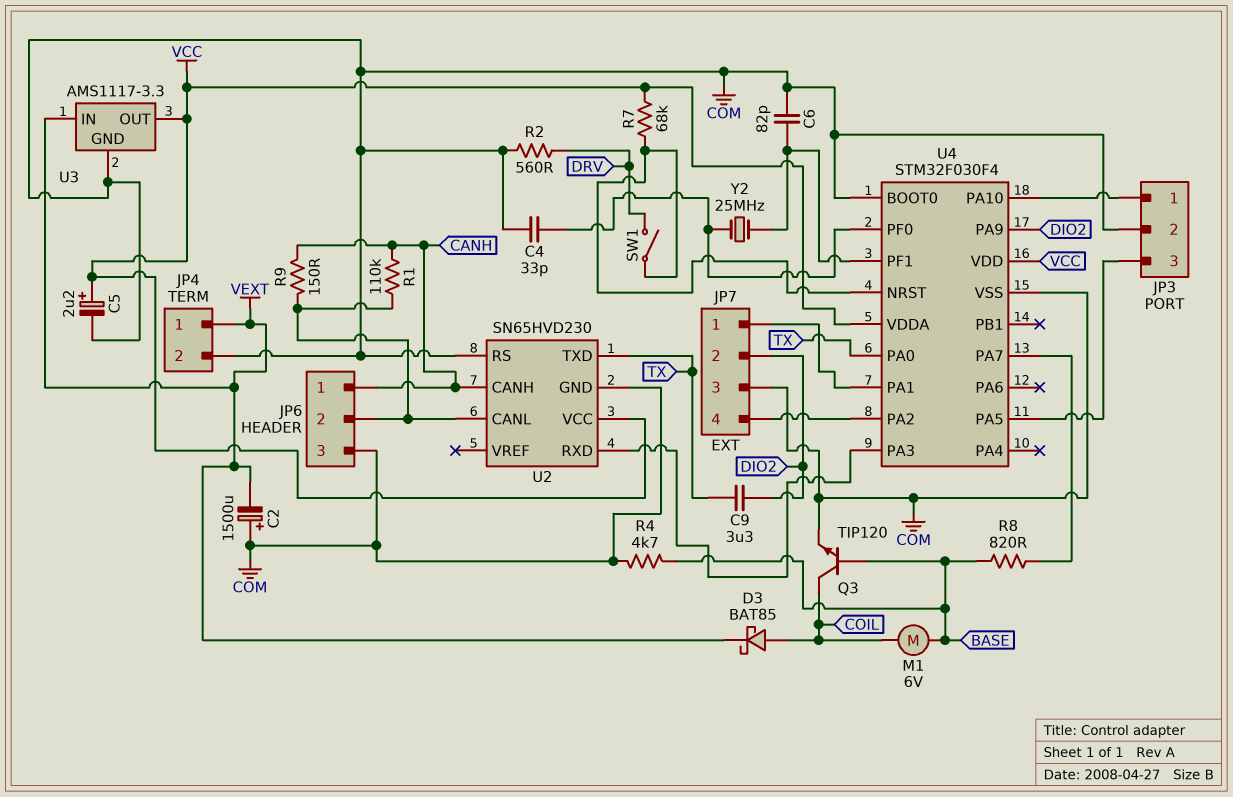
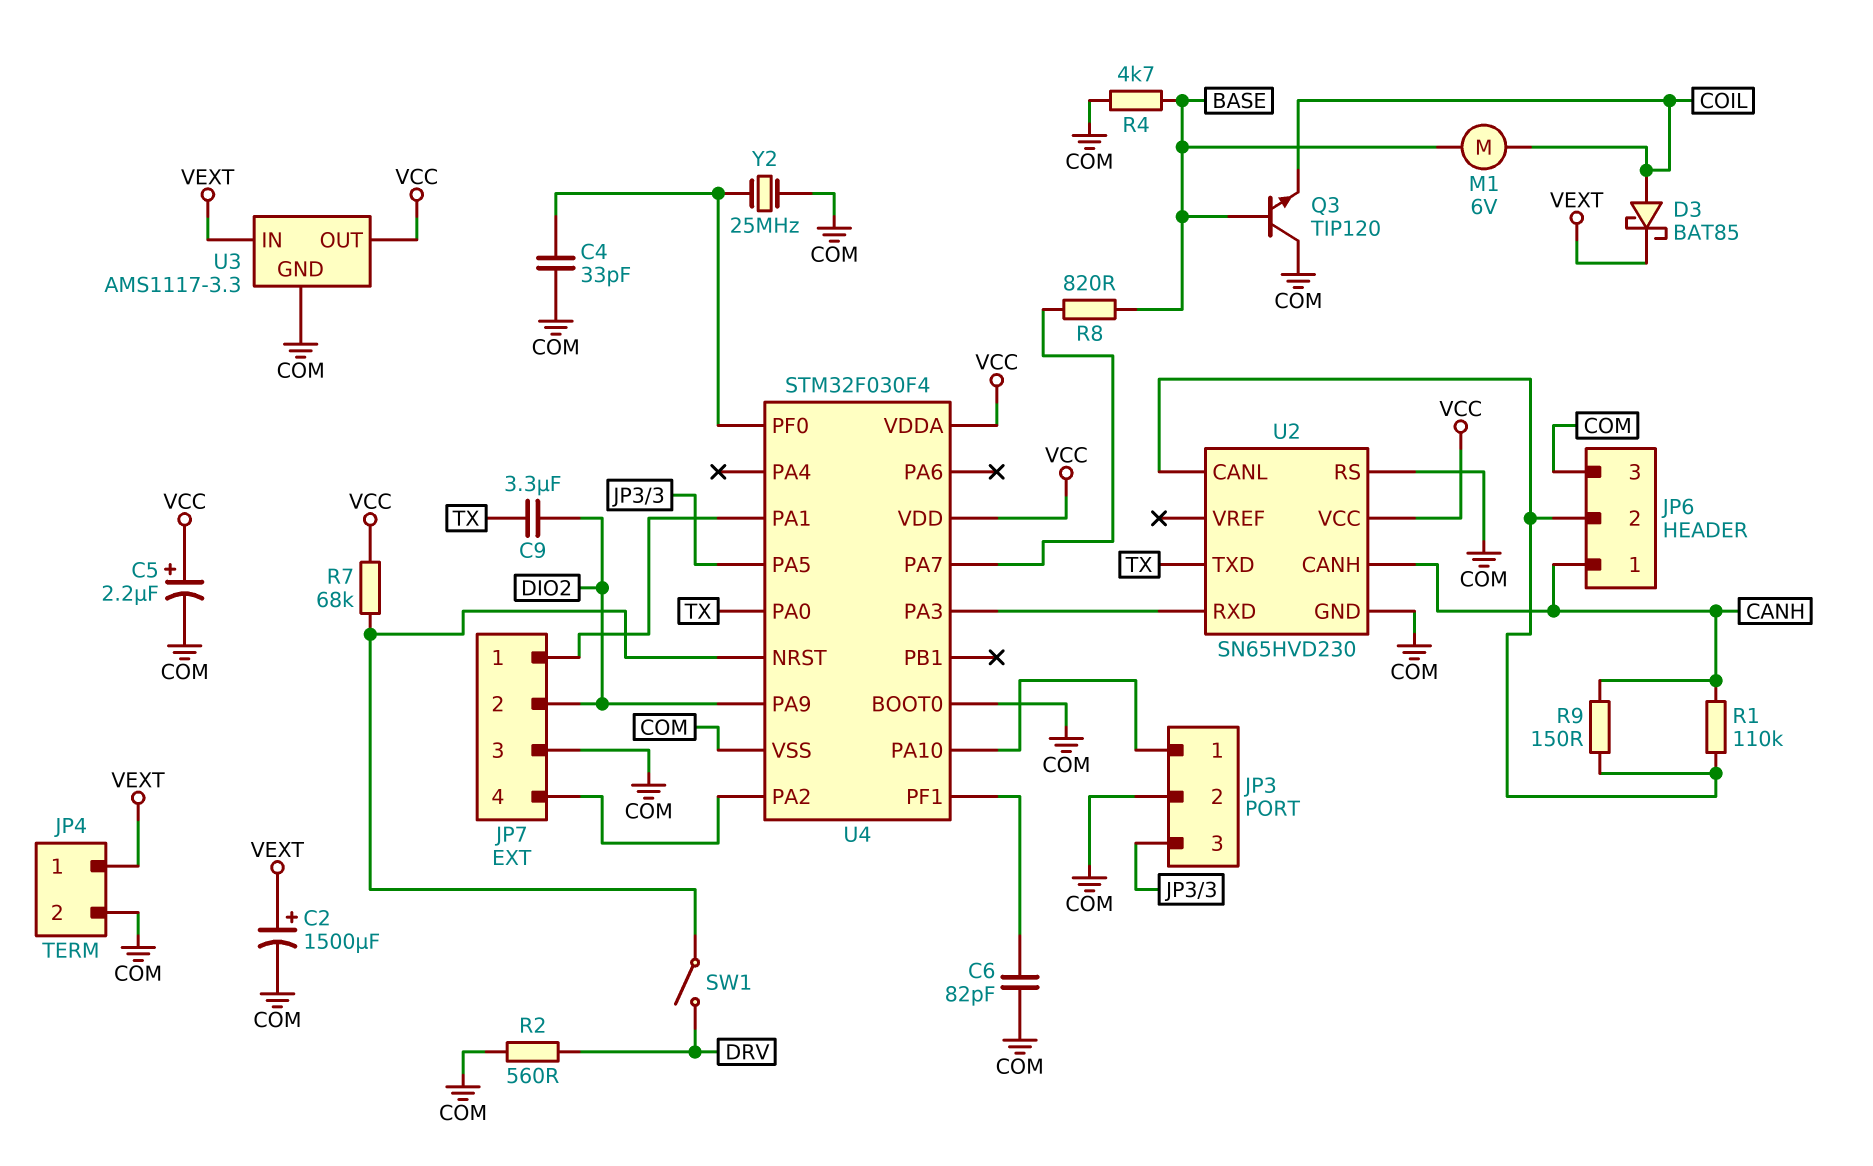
C2: 1500uF (plus COM, minus VEXT) -> 1500uF (plus VEXT, minus COM)
Q3: NPN TIP120 (B BASE, C COIL, E COM) -> NPN TIP120 (B BASE, C COM, E COIL)
Y2: 25MHz (U4/PF0, U4/PF1) -> 25MHz (COM, U4/PF0)

